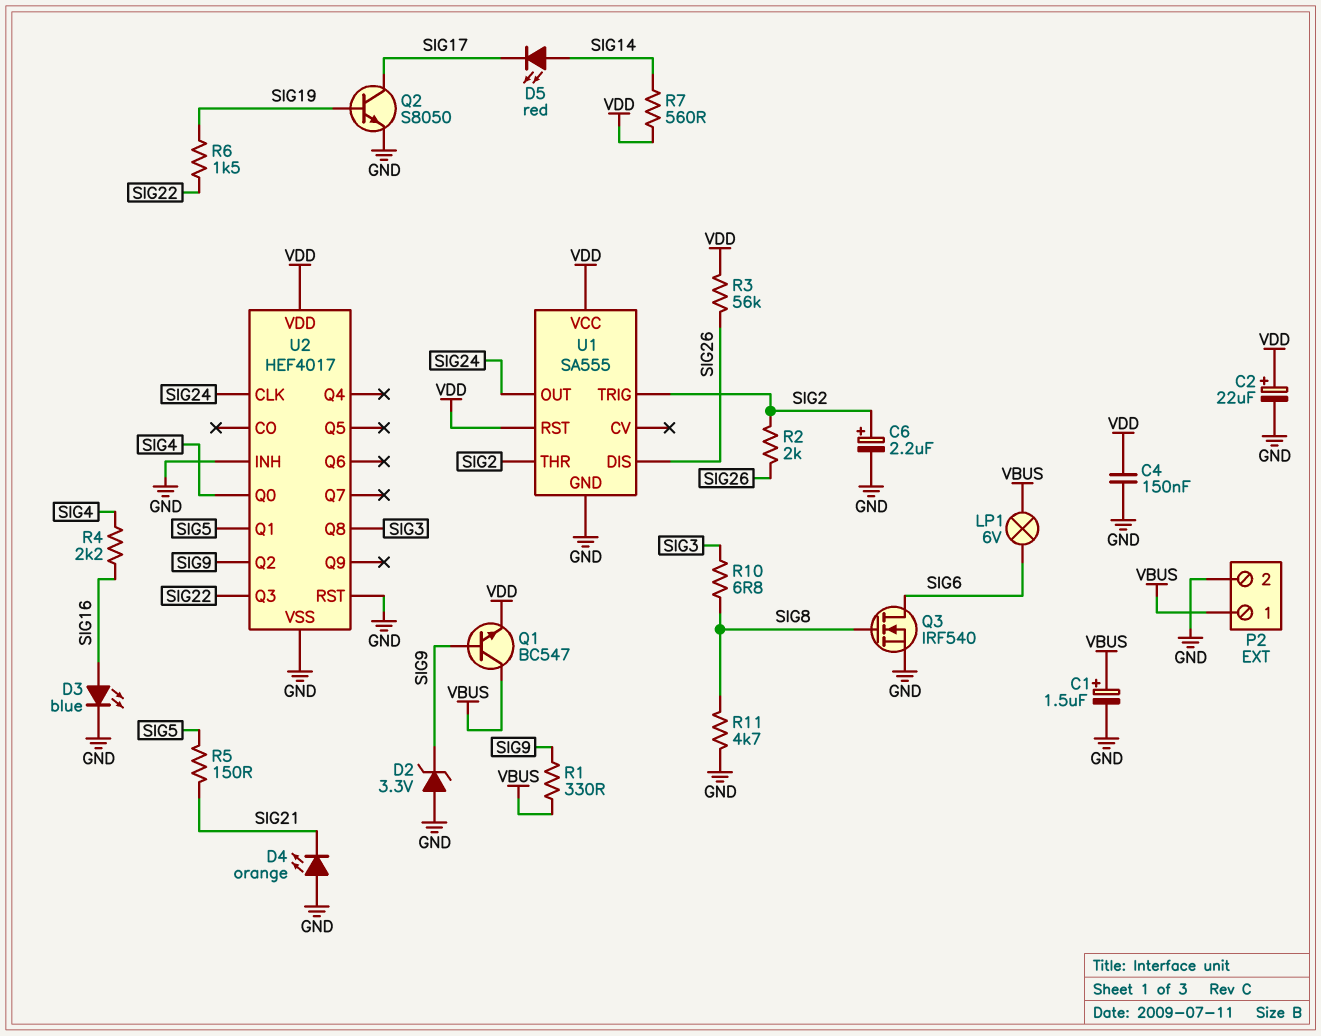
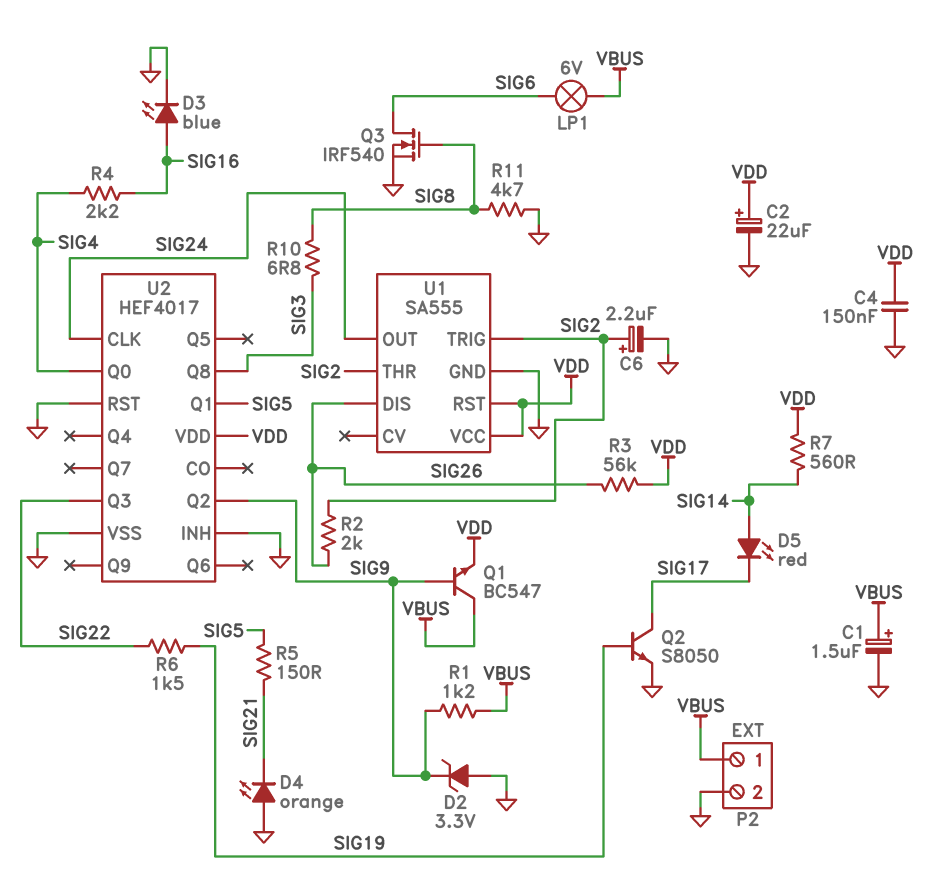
R1: 330 (SIG9, VBUS) -> 1.2k (SIG9, VBUS)

